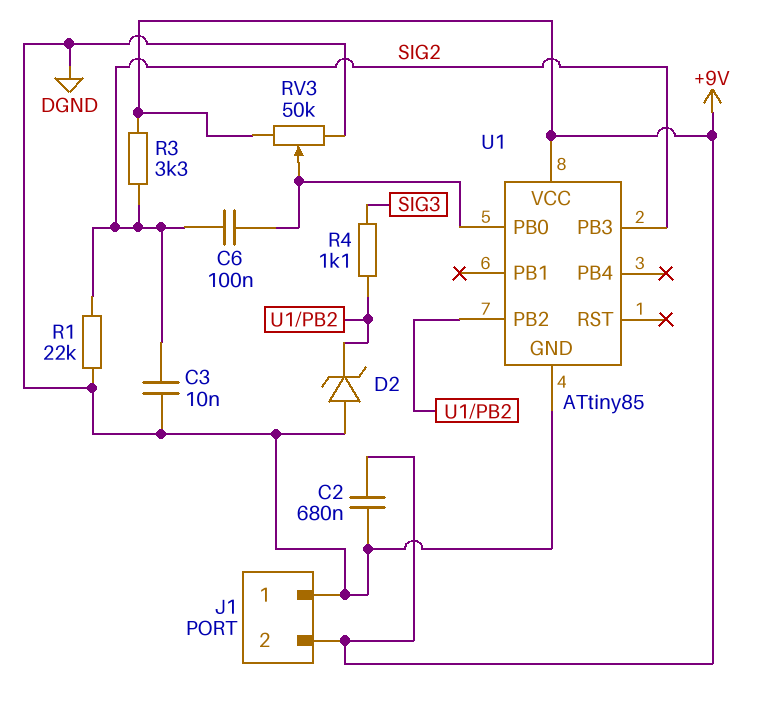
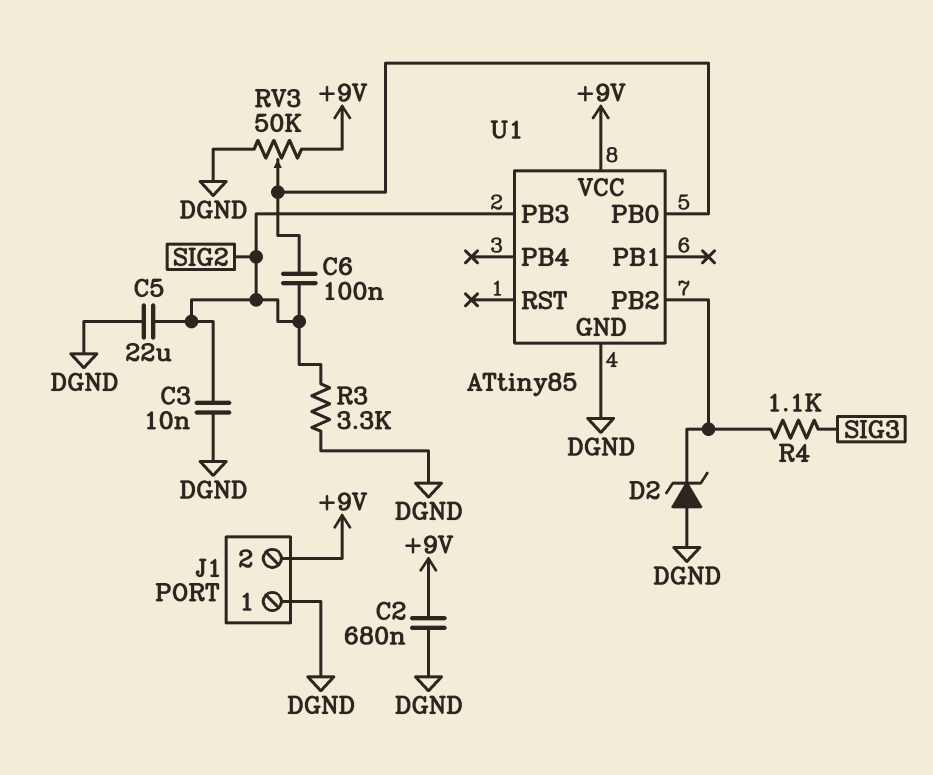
C5: none -> 22uF (DGND, SIG2)
R1: 22k (DGND, SIG2) -> none
R3: 3.3k (+9V, SIG2) -> 3.3k (DGND, SIG2)

